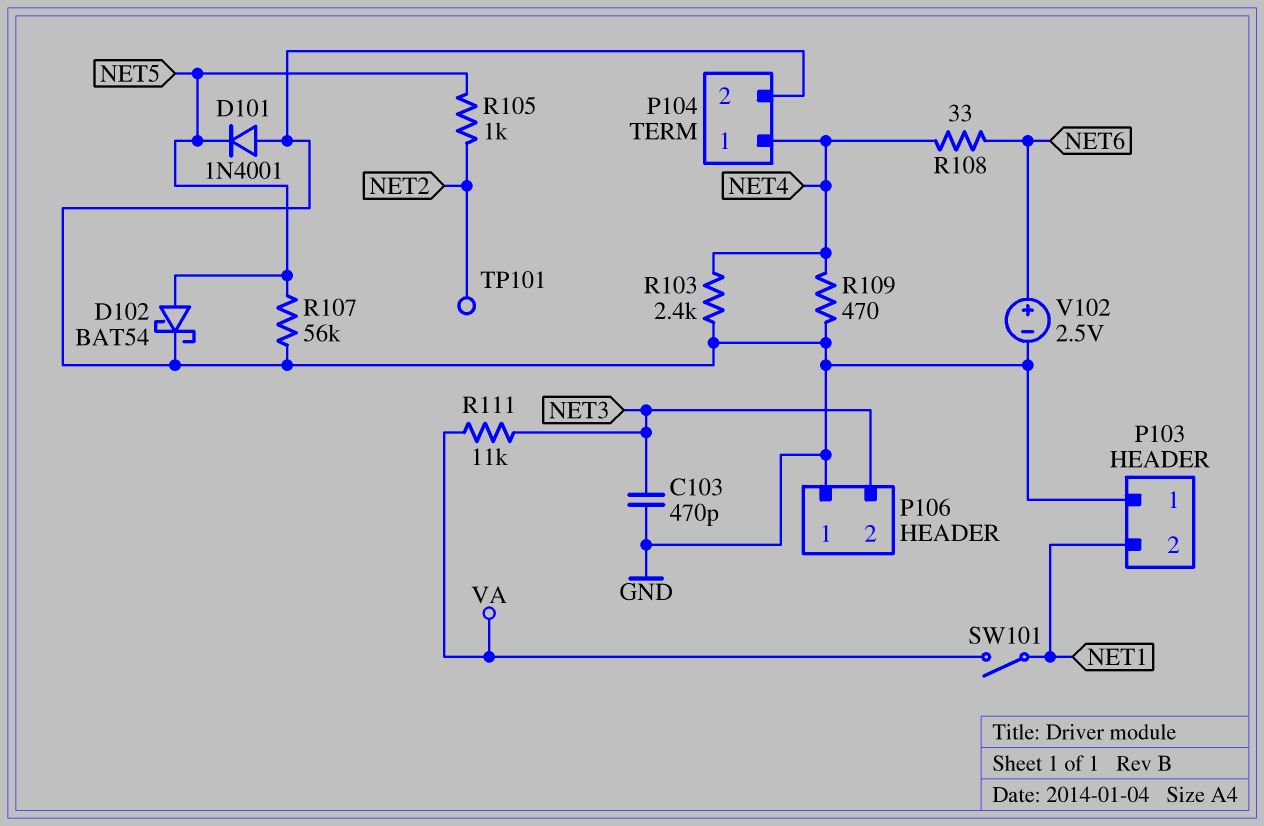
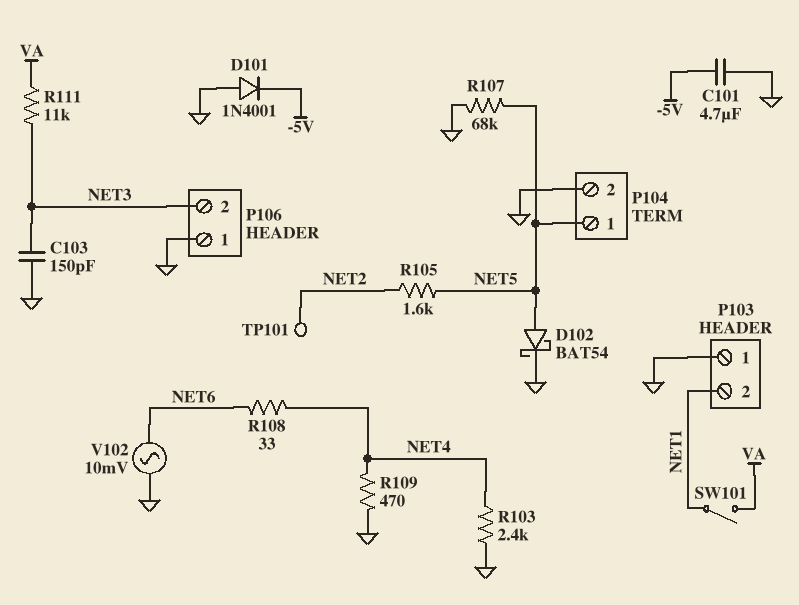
C101: none -> 4.7uF (-5V, GND)
C103: 470pF (GND, NET3) -> 150pF (GND, NET3)
D101: diode 1N4001 (A GND, K NET5) -> diode 1N4001 (A GND, K -5V)
P104 pin 1: NET4 -> NET5
R105: 1k (NET2, NET5) -> 1.6k (NET2, NET5)
R107: 56k (GND, NET5) -> 68k (GND, NET5)
V102: 2.5V (plus NET6, minus GND) -> AC 10mV (GND, NET6)

